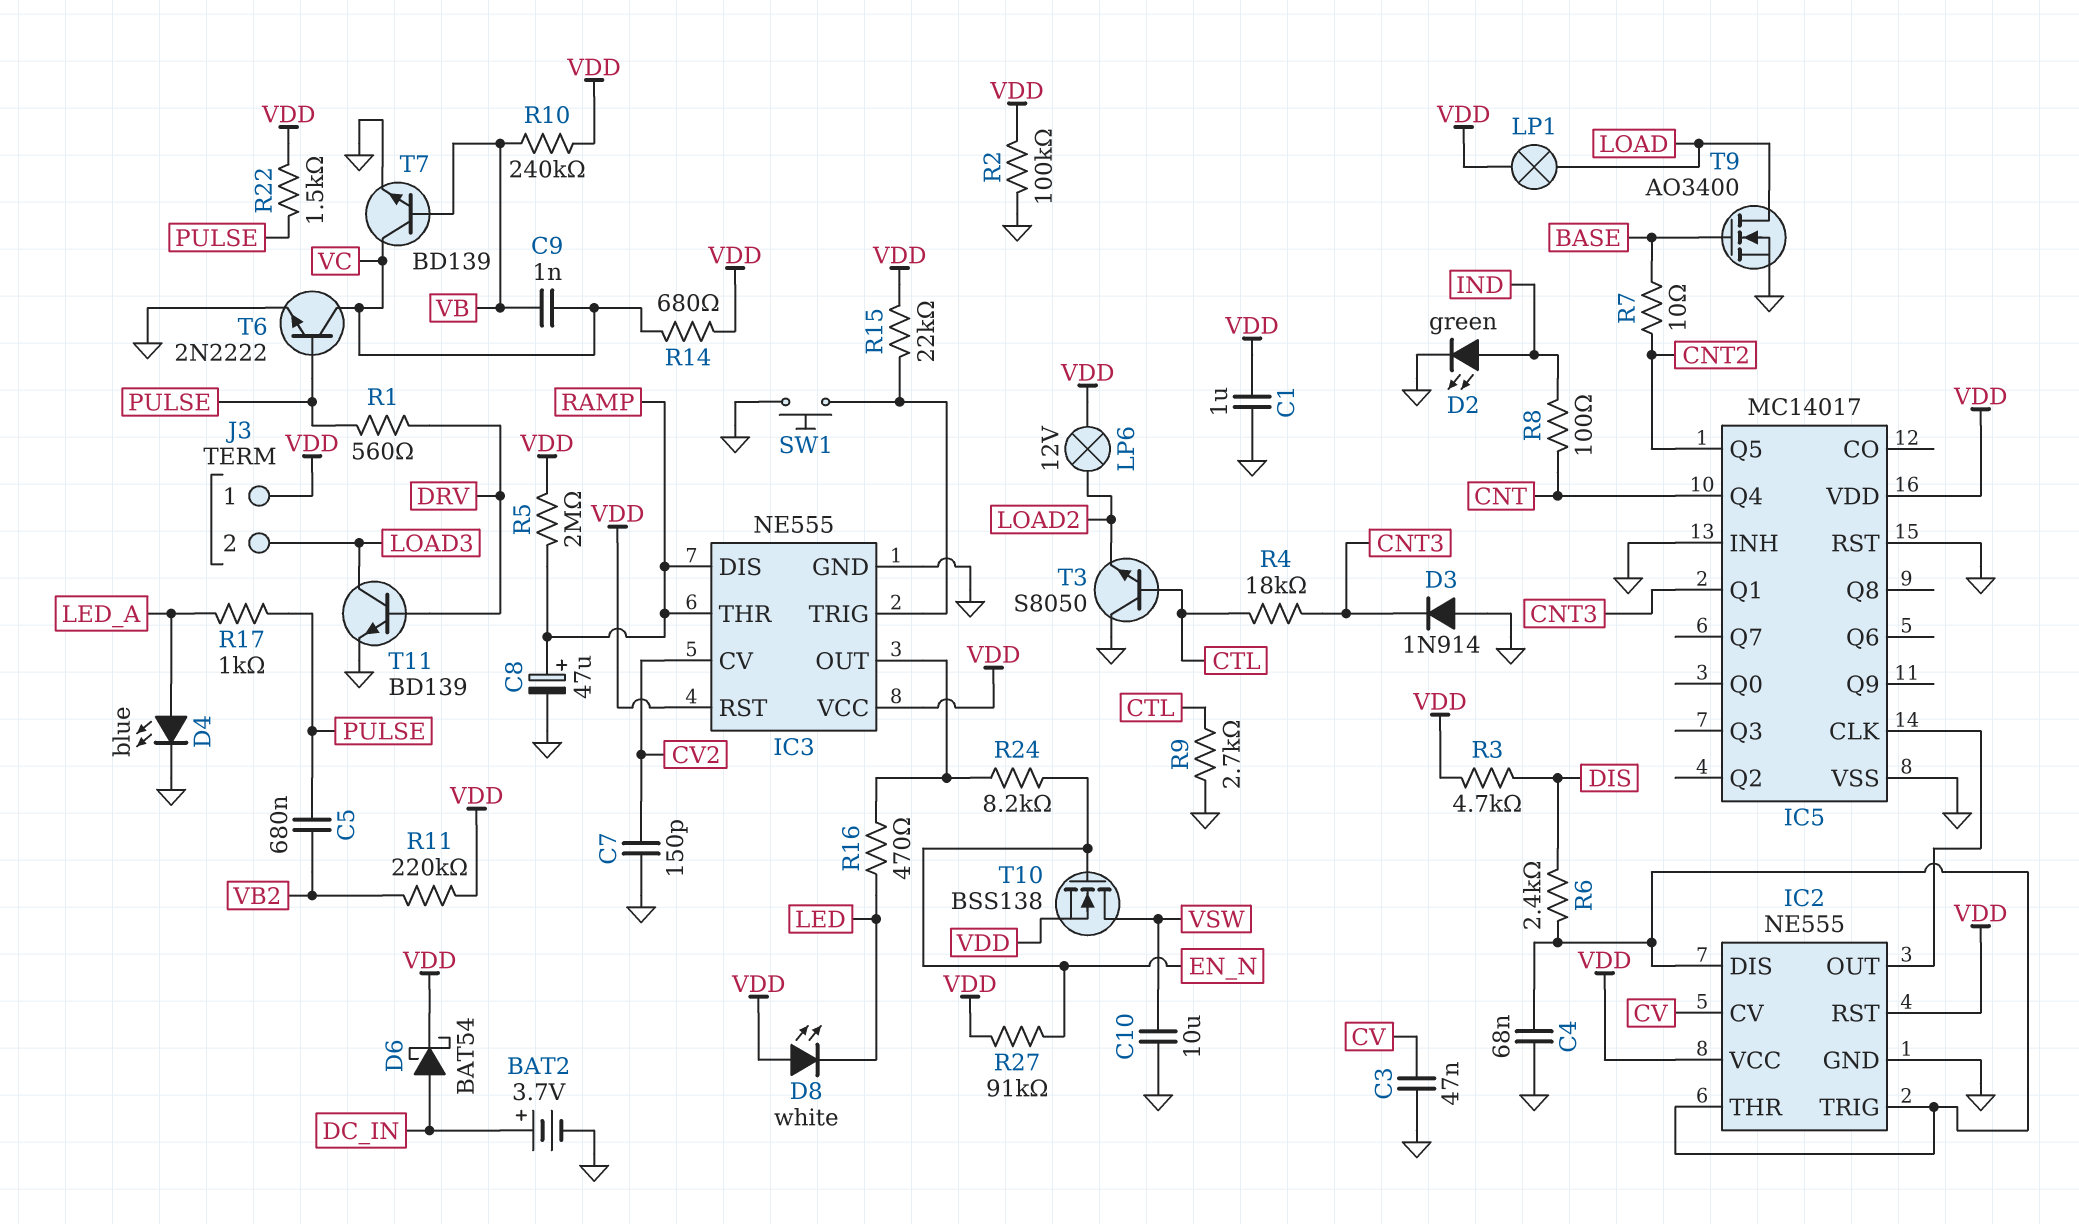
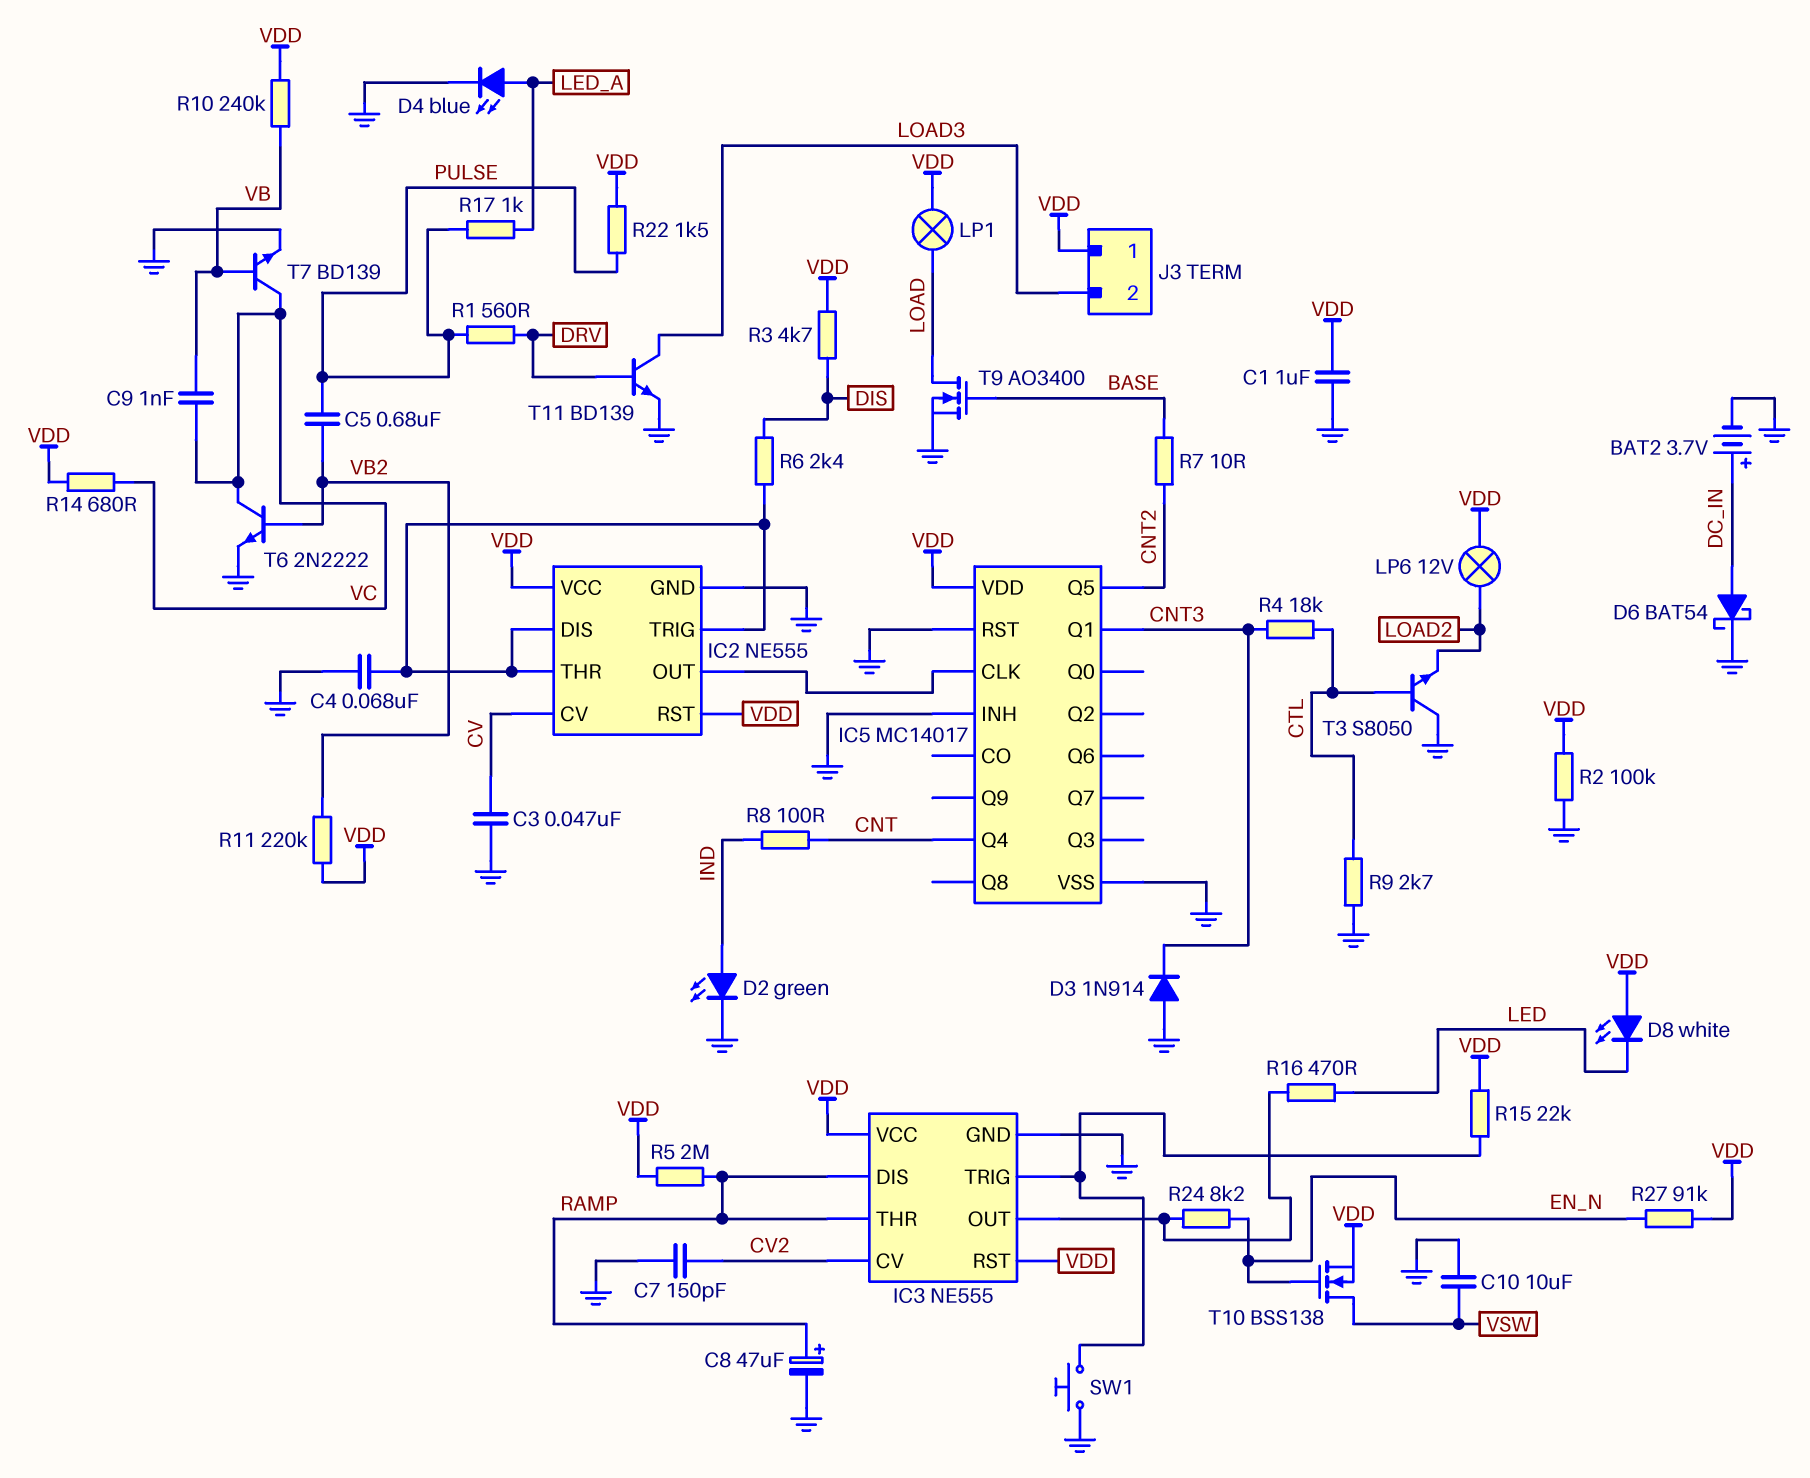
D6: schottky BAT54 (A DC_IN, K VDD) -> schottky BAT54 (A DC_IN, K GND)
T6: NPN 2N2222 (B PULSE, C VC, E GND) -> NPN 2N2222 (B VB2, C VC, E GND)

